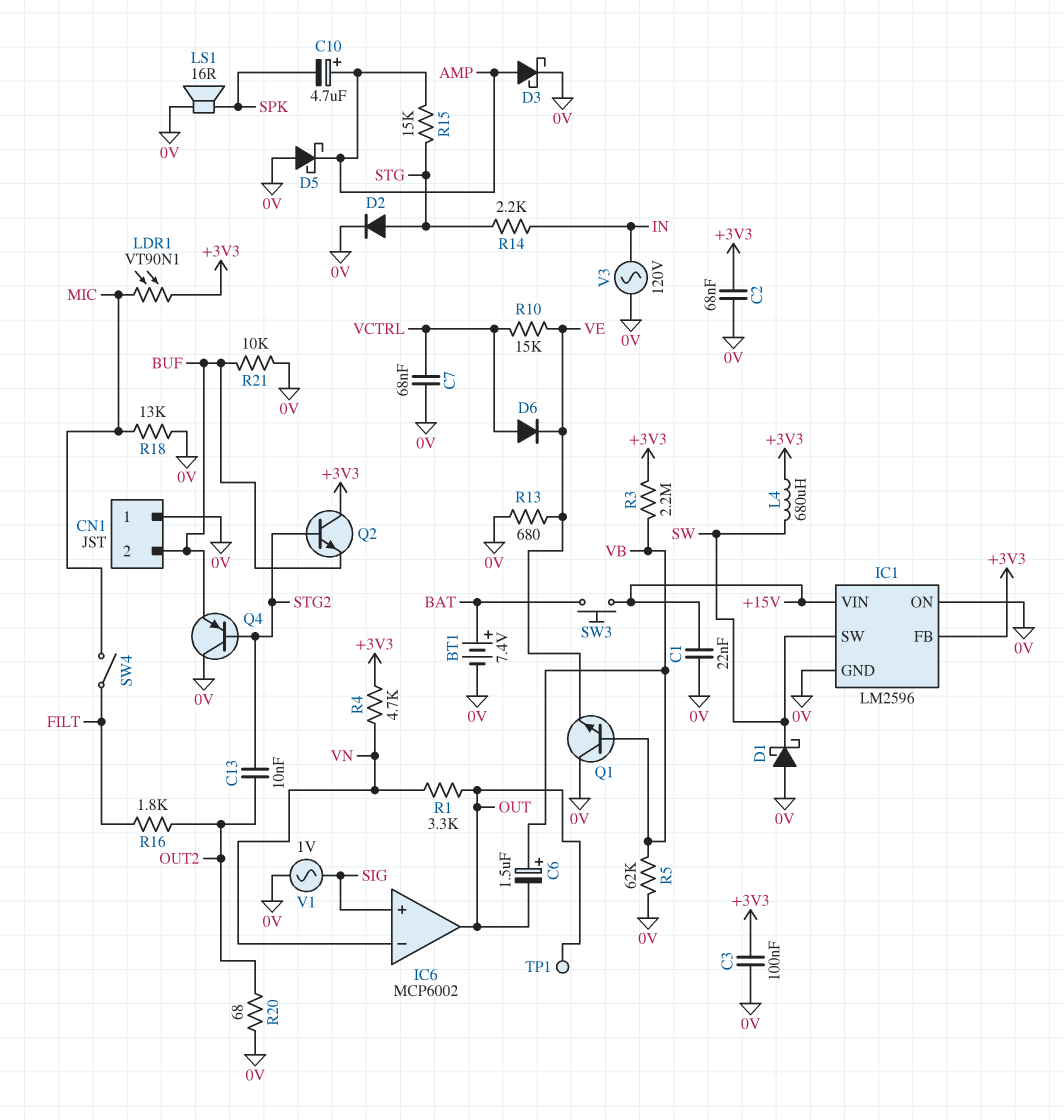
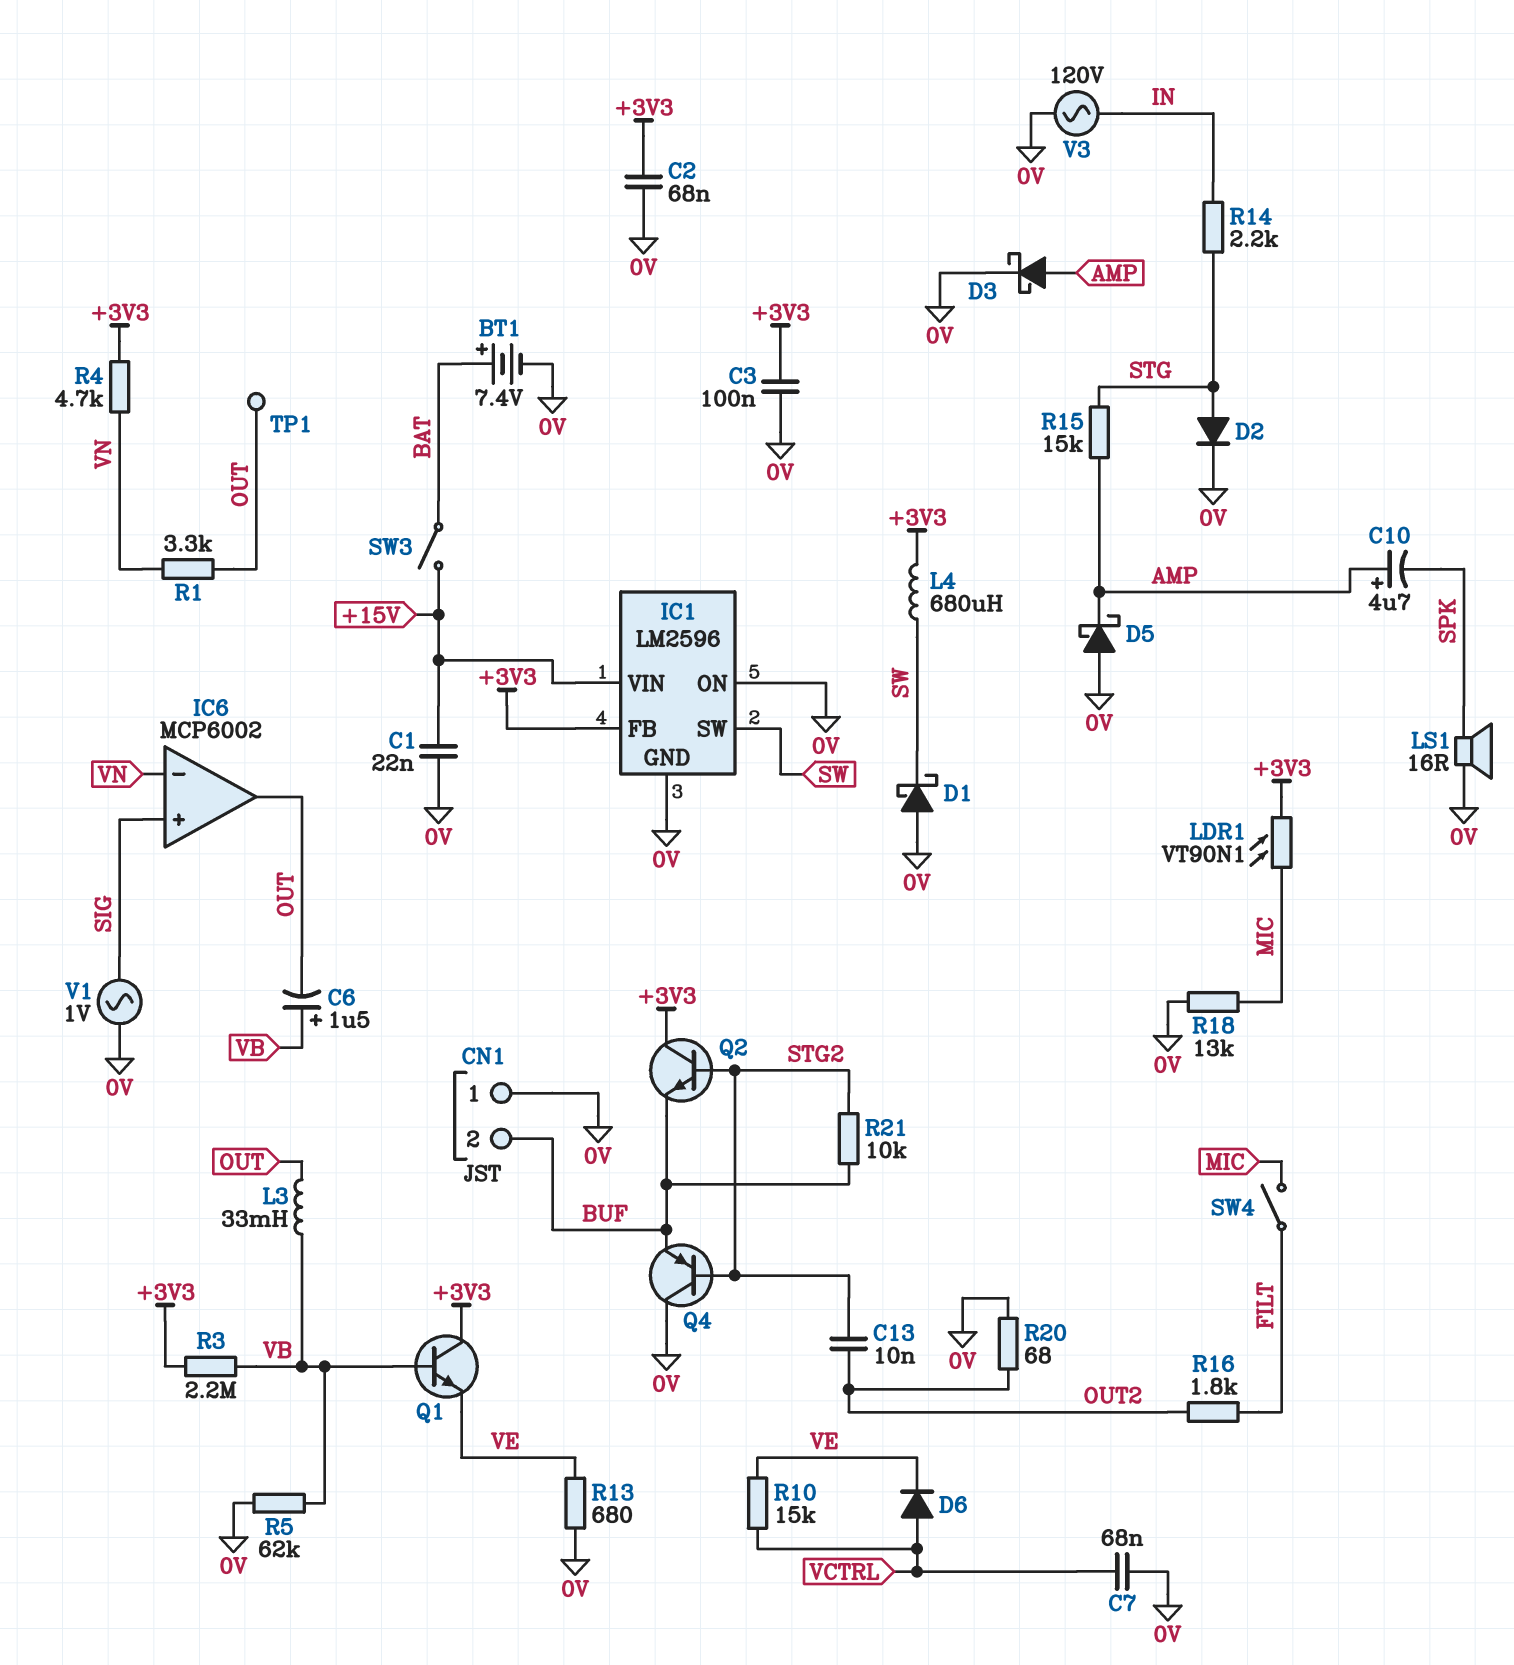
L3: none -> 33mH (OUT, VB)
Q1: NPN (B VB, C 0V, E VE) -> NPN (B VB, C +3V3, E VE)
R21: 10k (0V, BUF) -> 10k (BUF, STG2)
SW3: button (+15V, BAT) -> switch (+15V, BAT)

